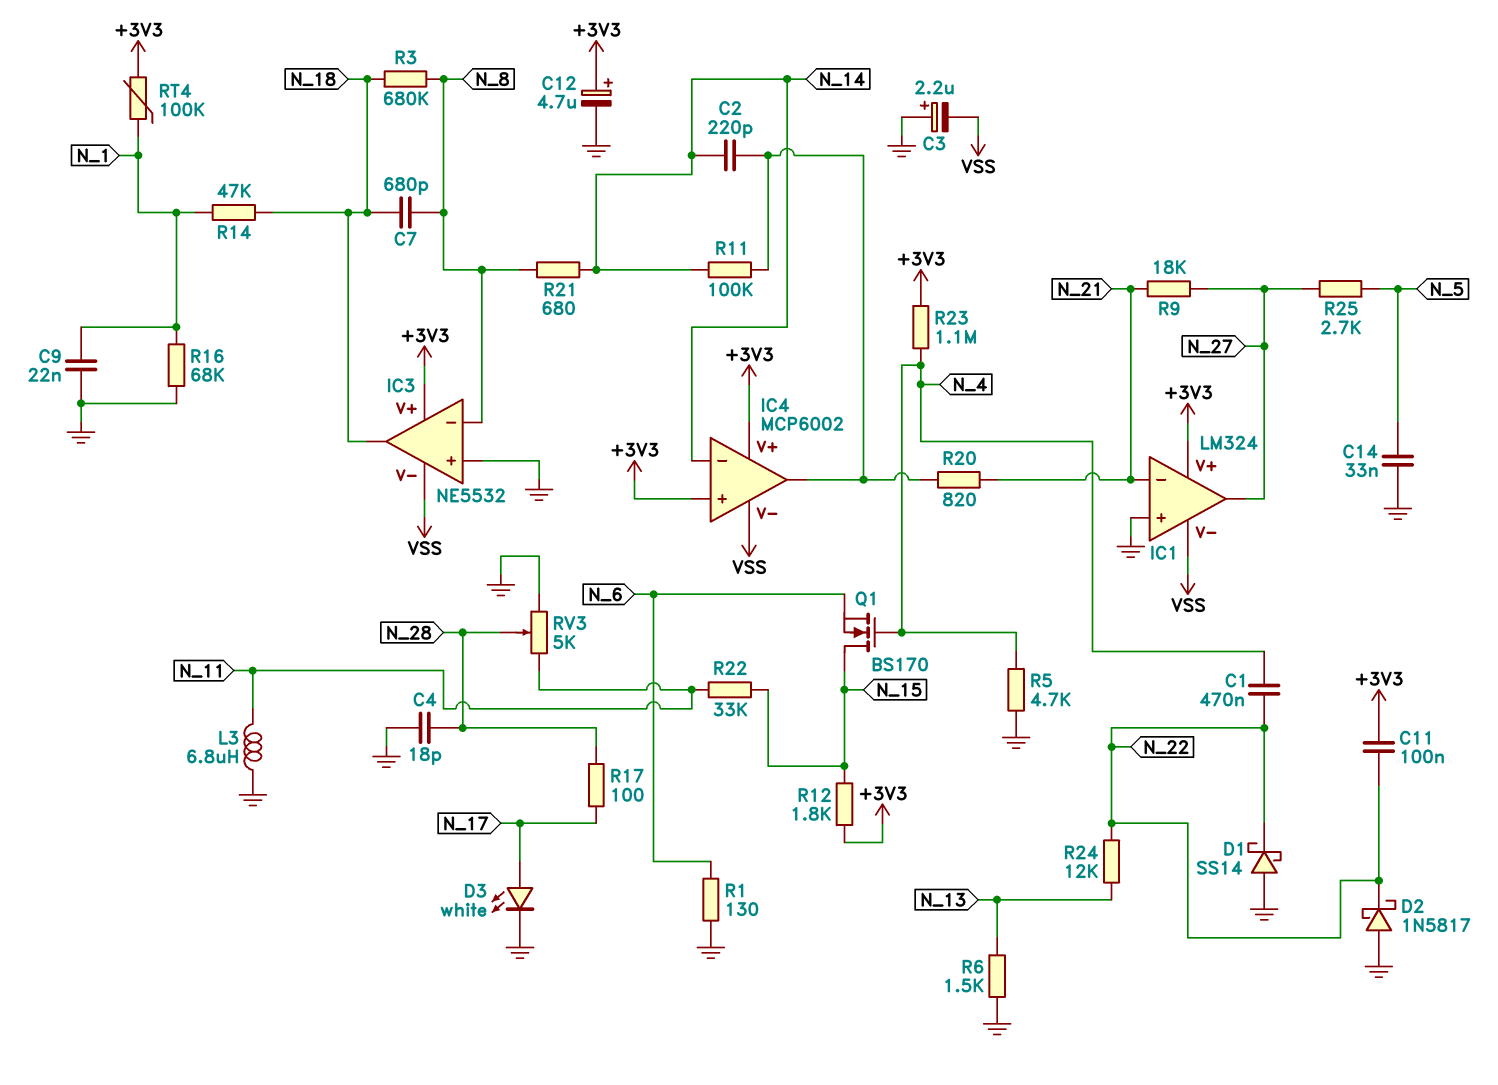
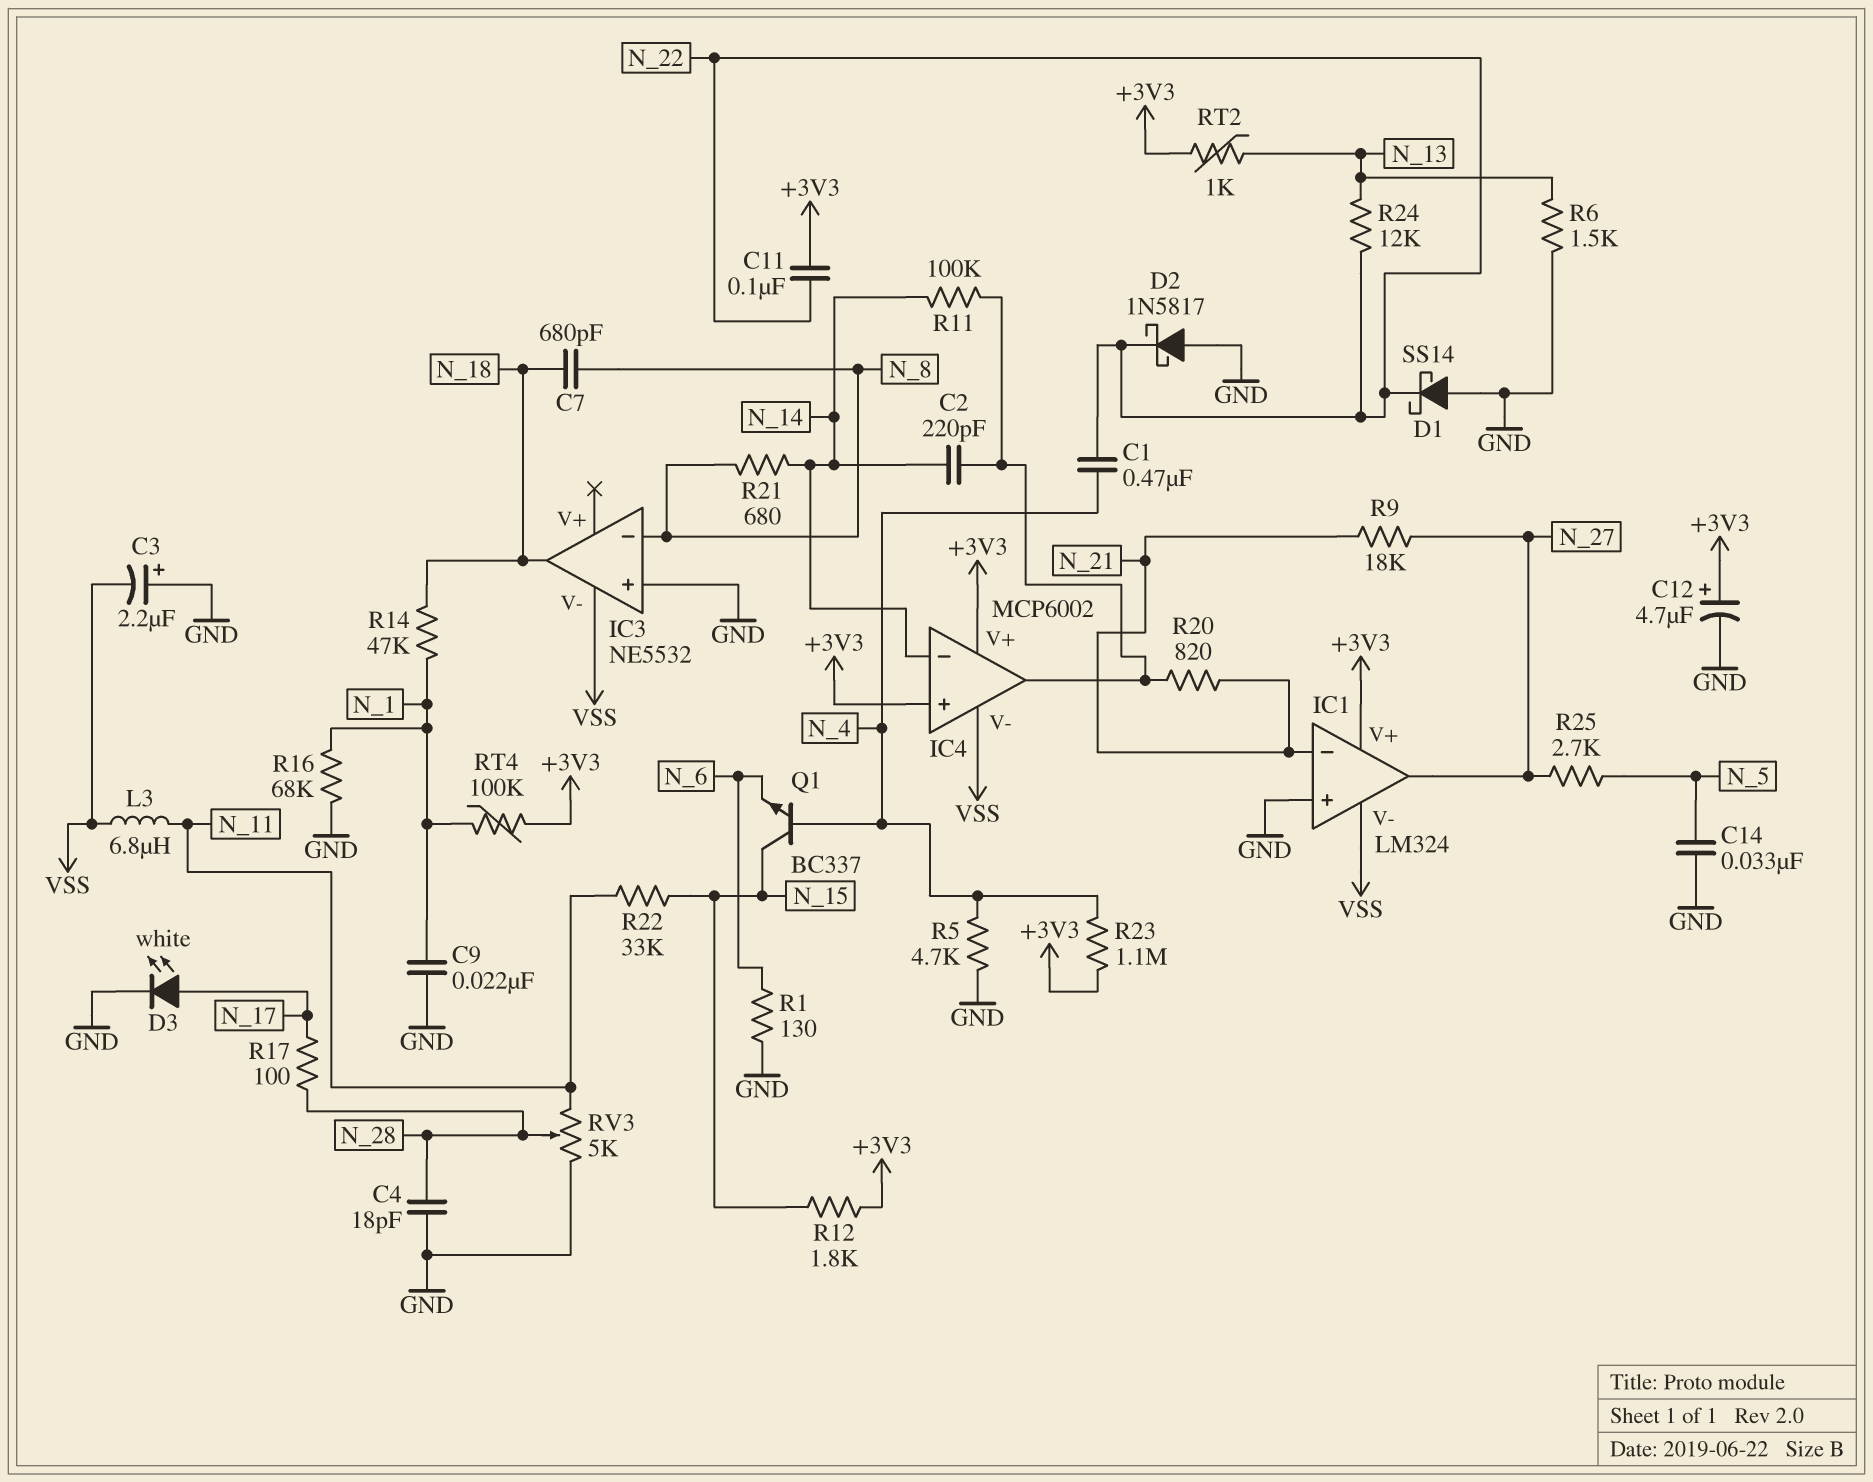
IC3 pin V+: +3V3 -> none
L3: 6.8uH (GND, N_11) -> 6.8uH (N_11, VSS)
Q1: NMOS BS170 (G N_4, D N_15, S N_6) -> NPN BC337 (B N_4, C N_15, E N_6)
R3: 680k (N_8, N_18) -> none
RT2: none -> 1k (+3V3, N_13)

